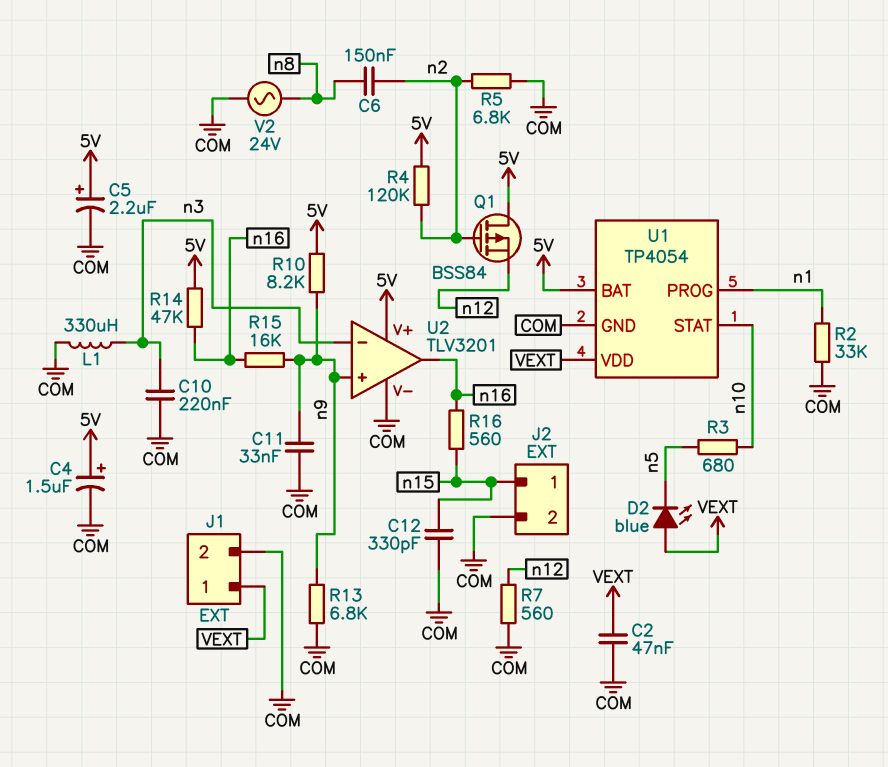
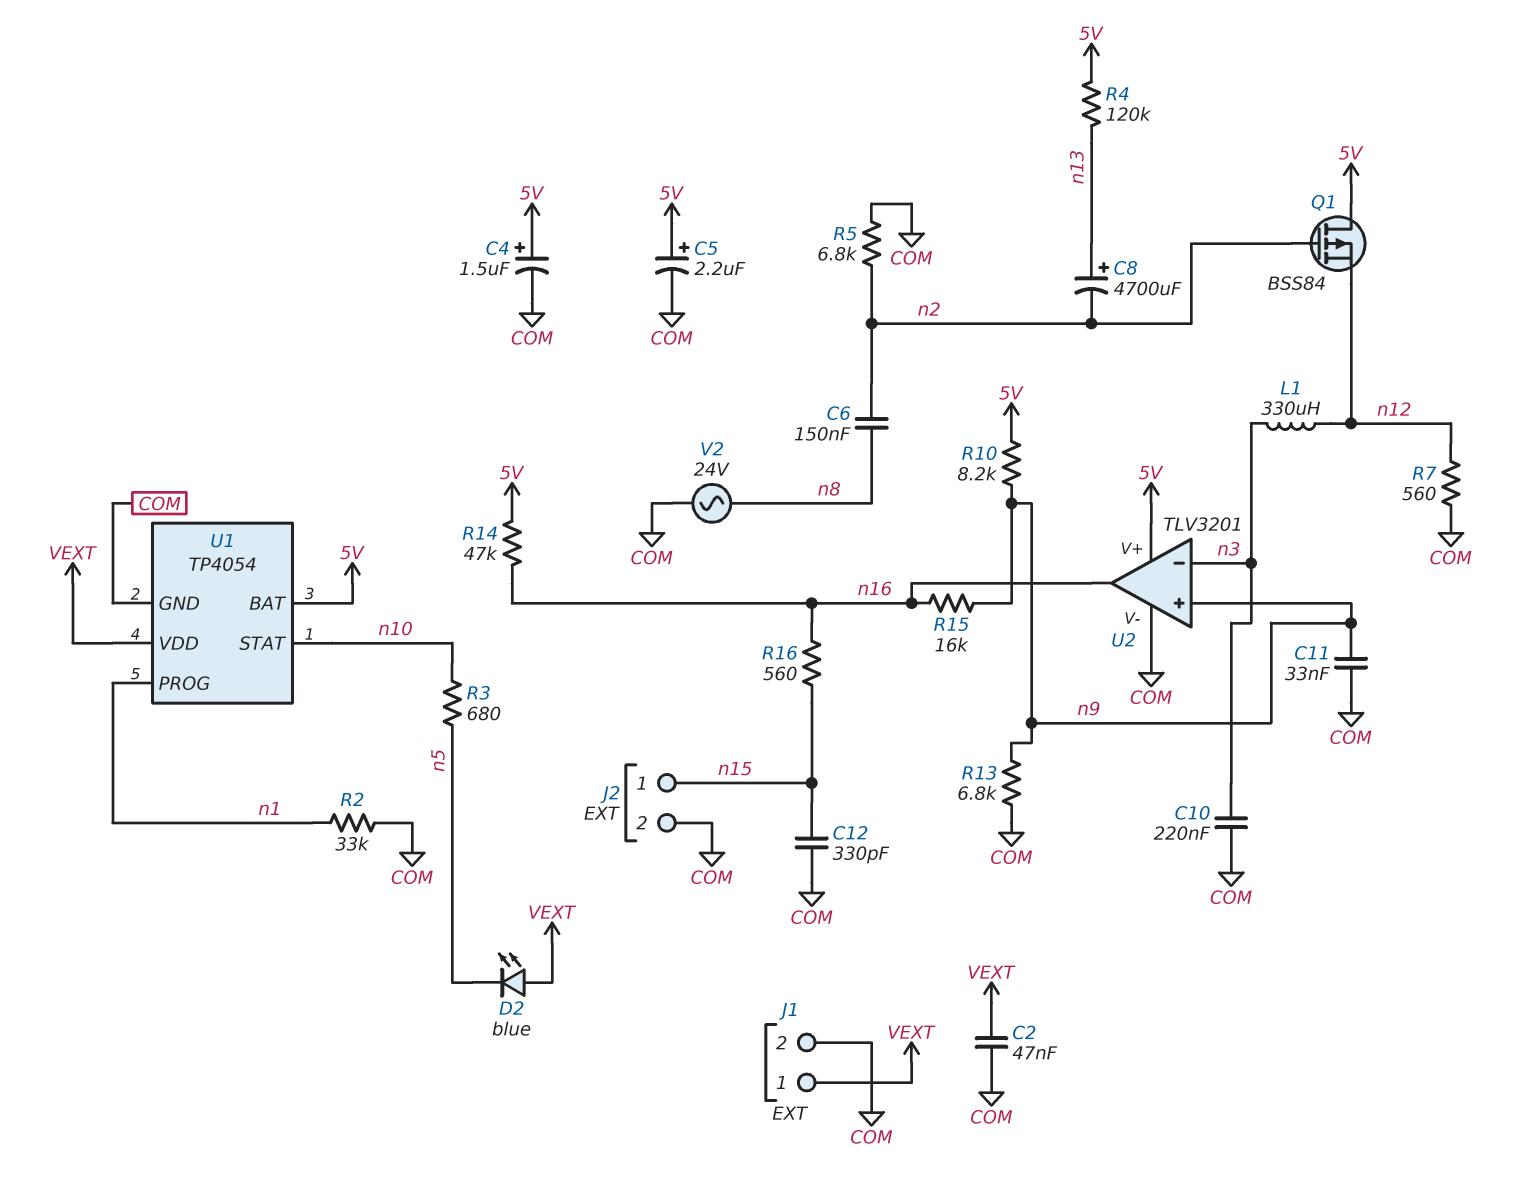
C8: none -> 4700uF (plus n13, minus n2)
L1: 330uH (COM, n3) -> 330uH (n3, n12)
R4: 120k (5V, n2) -> 120k (5V, n13)

